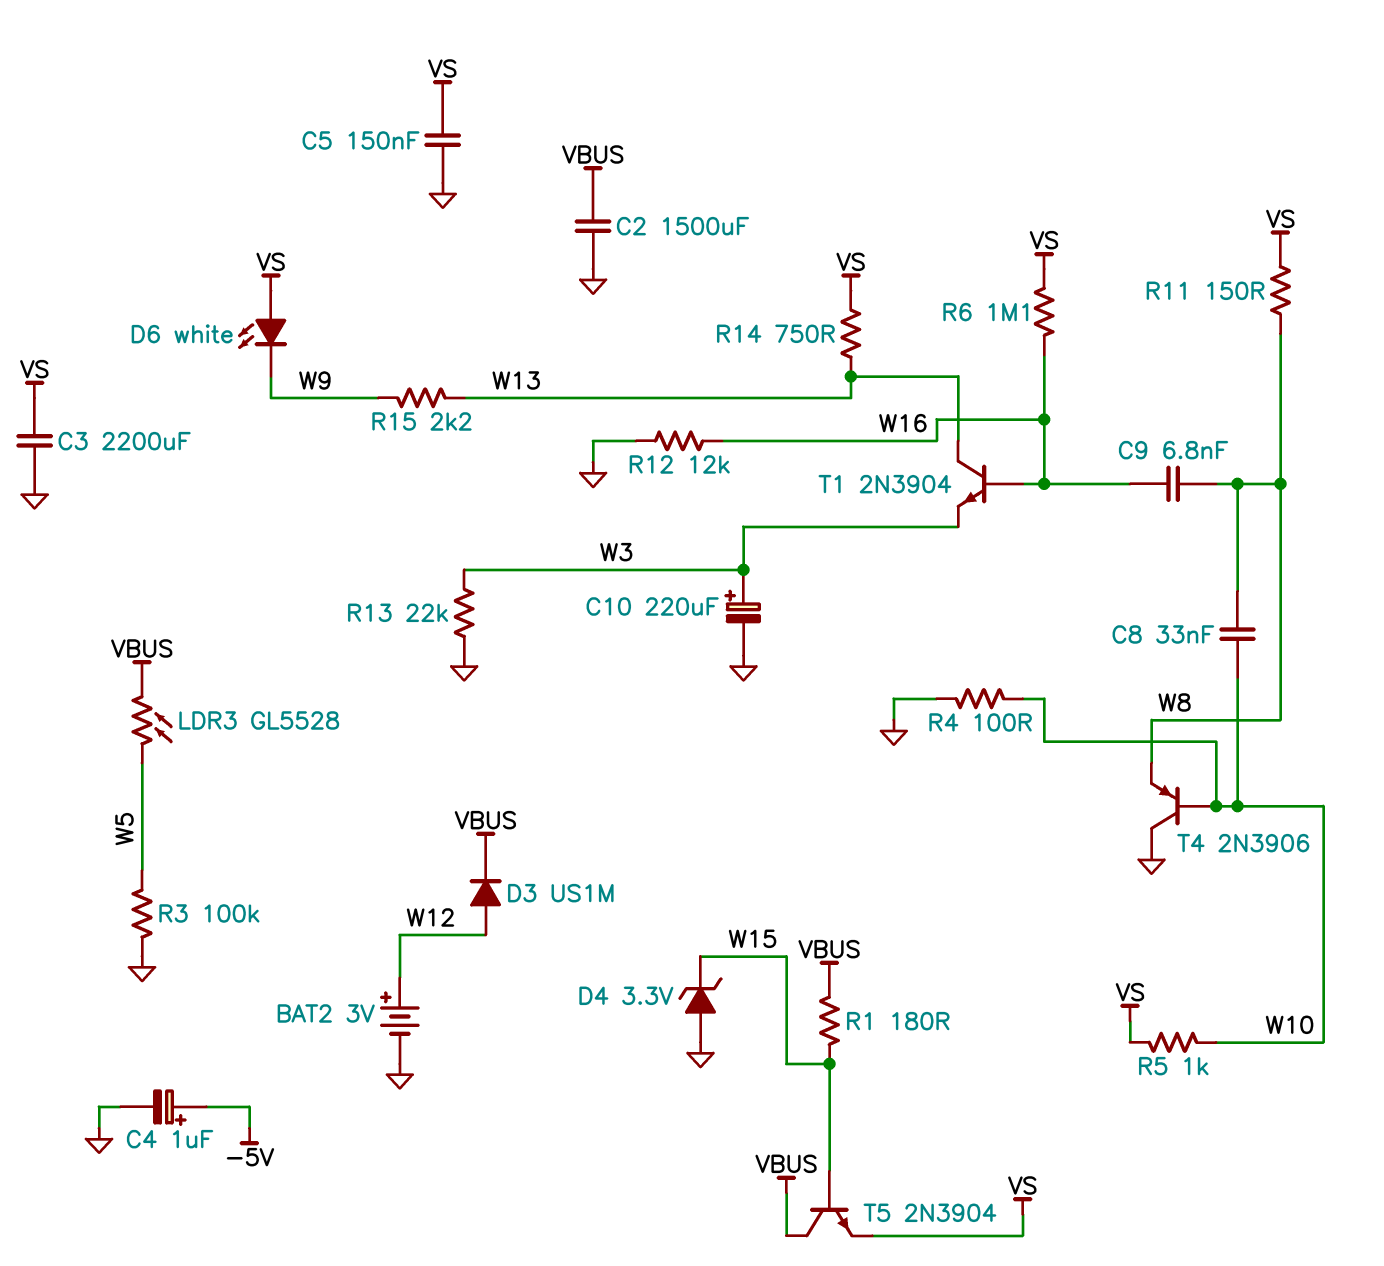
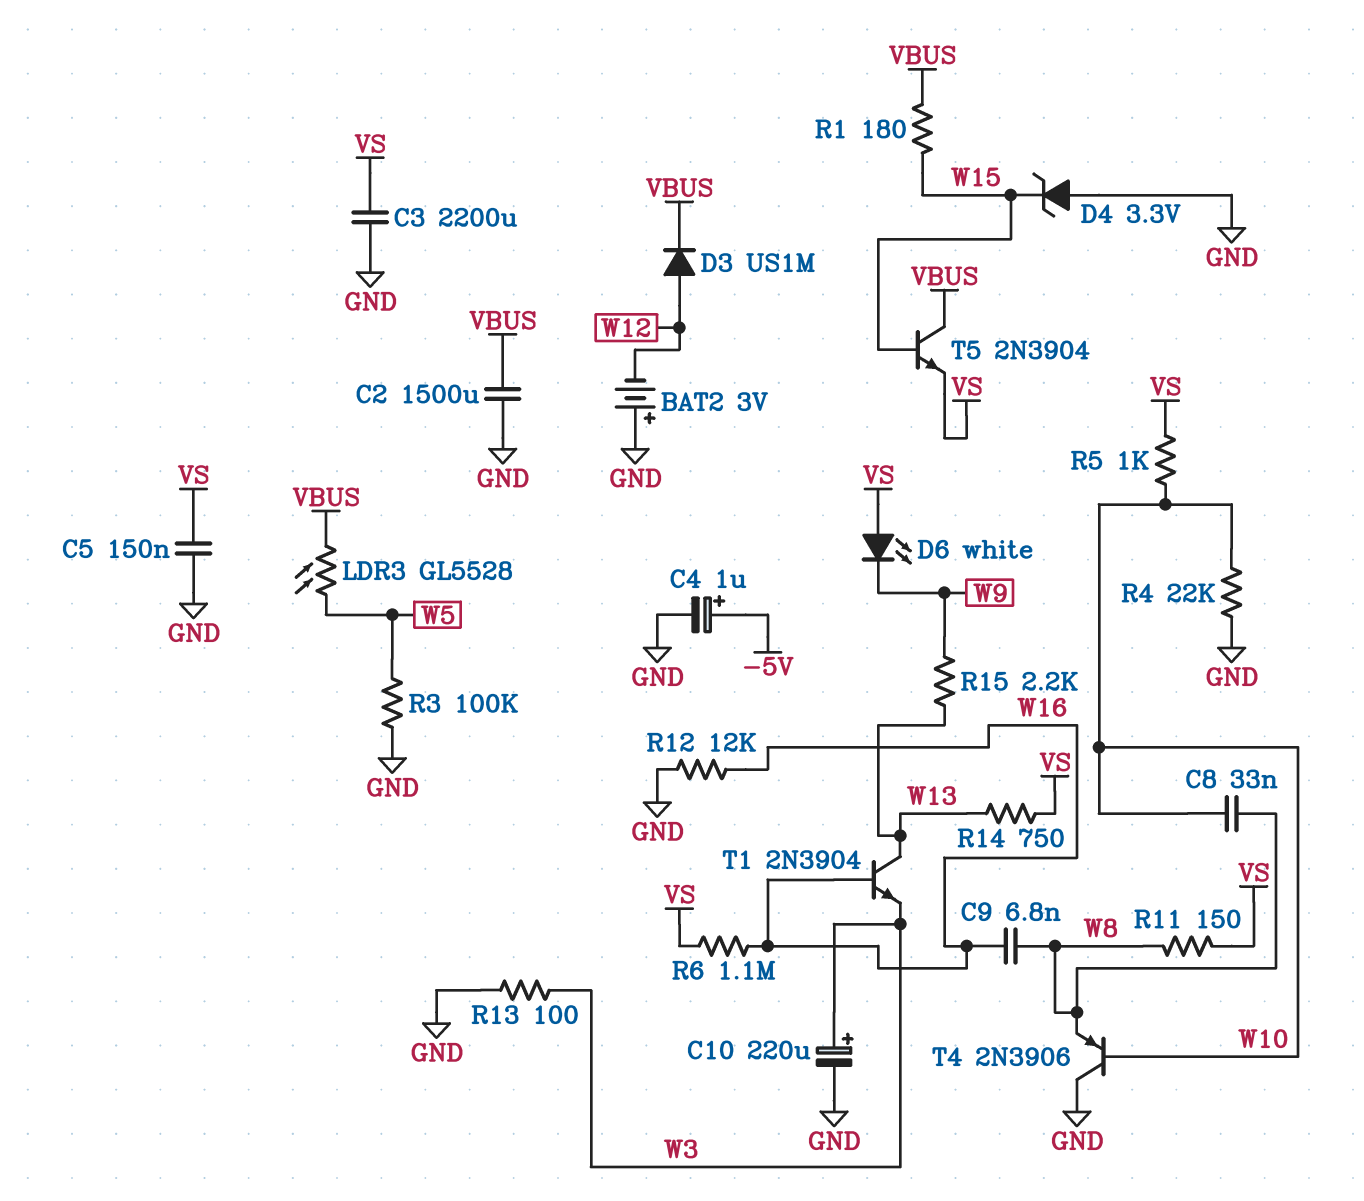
BAT2: 3V (plus W12, minus GND) -> 3V (plus GND, minus W12)
R4: 100 (GND, W10) -> 22k (GND, W10)
R13: 22k (GND, W3) -> 100 (GND, W3)

